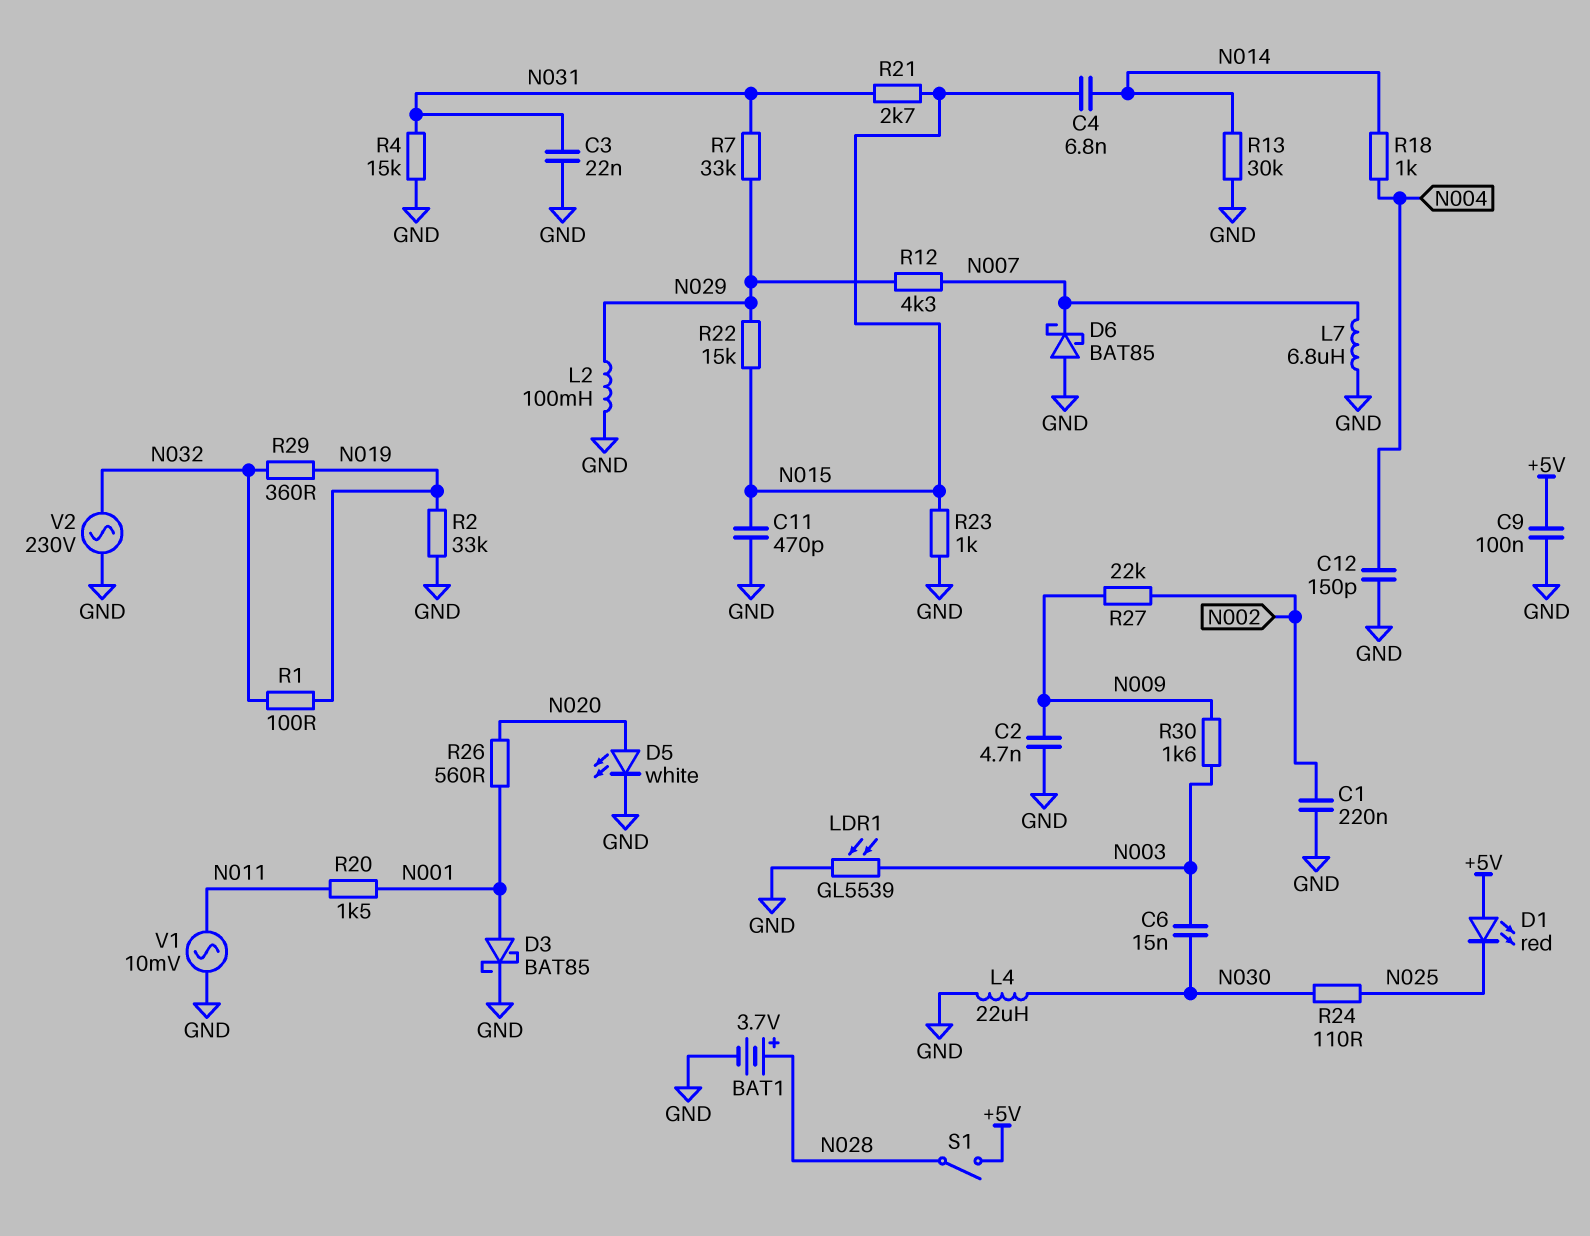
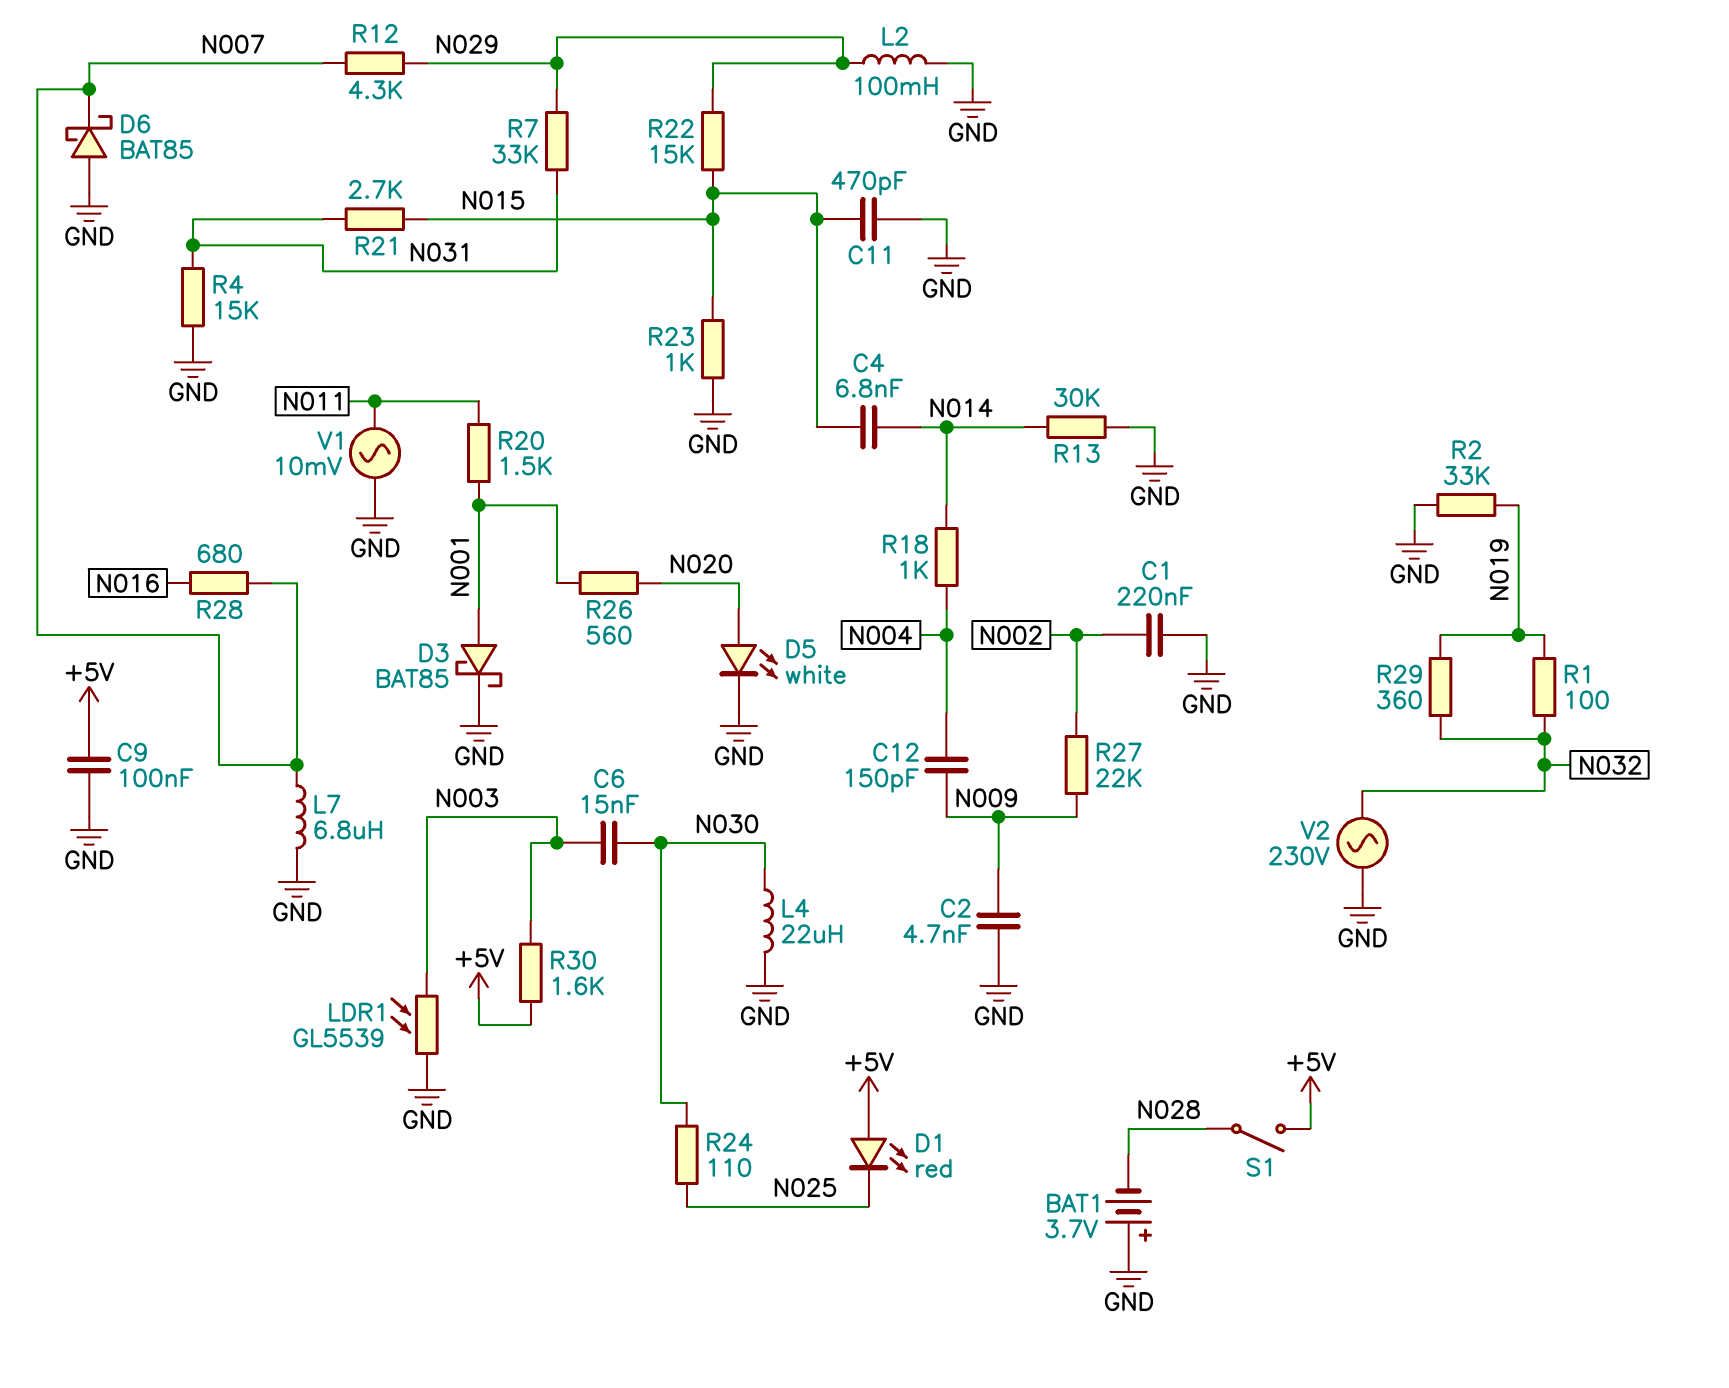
BAT1: 3.7V (plus N028, minus GND) -> 3.7V (plus GND, minus N028)
C3: 22nF (GND, N031) -> none
C12: 150pF (GND, N004) -> 150pF (N004, N009)
R28: none -> 680 (N007, N016)
R30: 1.6k (N003, N009) -> 1.6k (+5V, N003)

